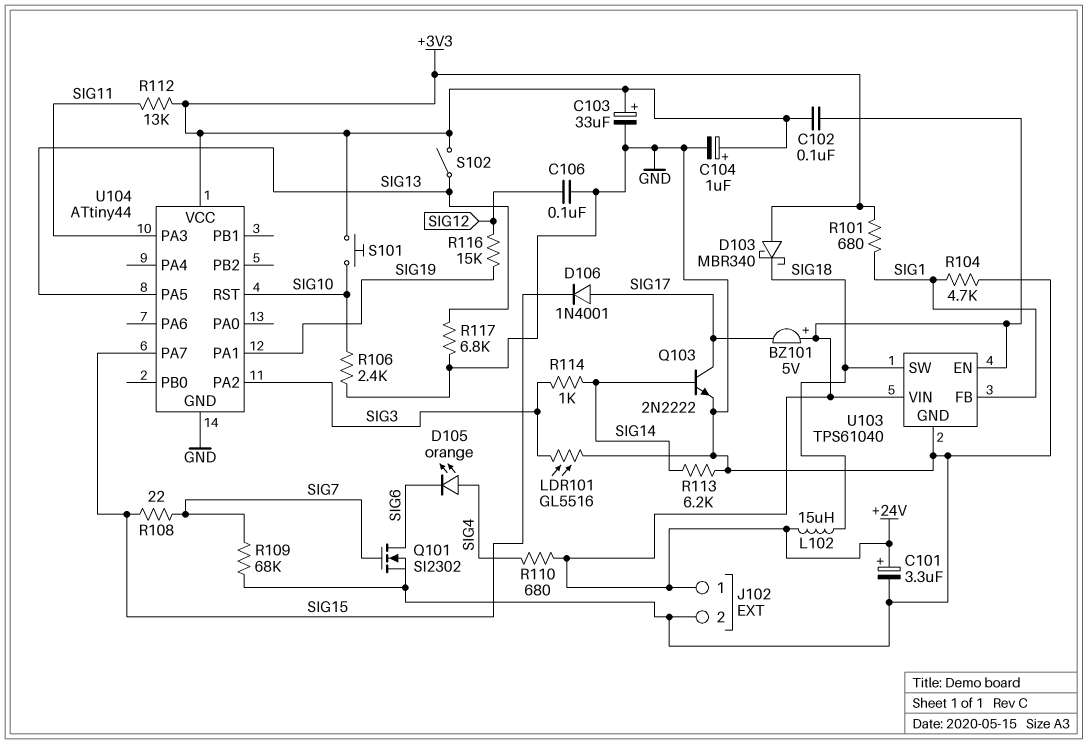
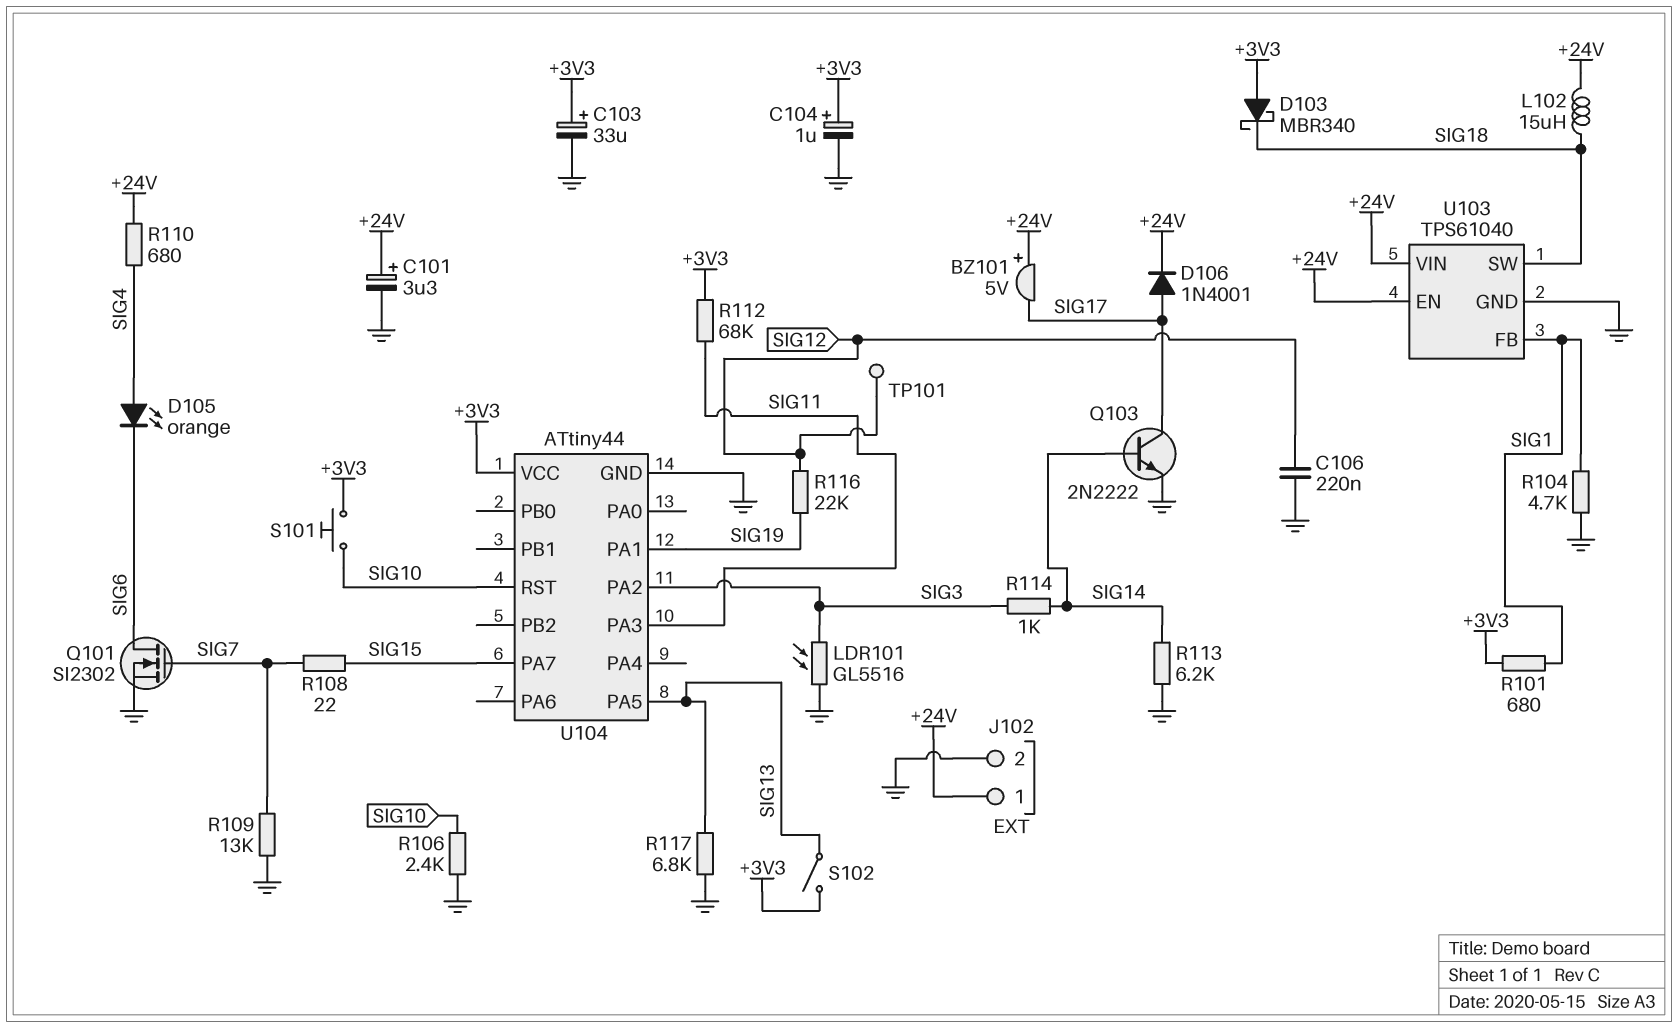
C102: 100nF (+3V3, +24V) -> none
C106: 100nF (GND, SIG12) -> 220nF (GND, SIG12)
D106: diode 1N4001 (A SIG17, K SIG15) -> diode 1N4001 (A SIG17, K +24V)
R109: 68k (GND, SIG7) -> 13k (GND, SIG7)
R112: 13k (+3V3, SIG11) -> 68k (+3V3, SIG11)
R116: 15k (SIG12, SIG19) -> 22k (SIG12, SIG19)
TP101: none -> test point (SIG12)

